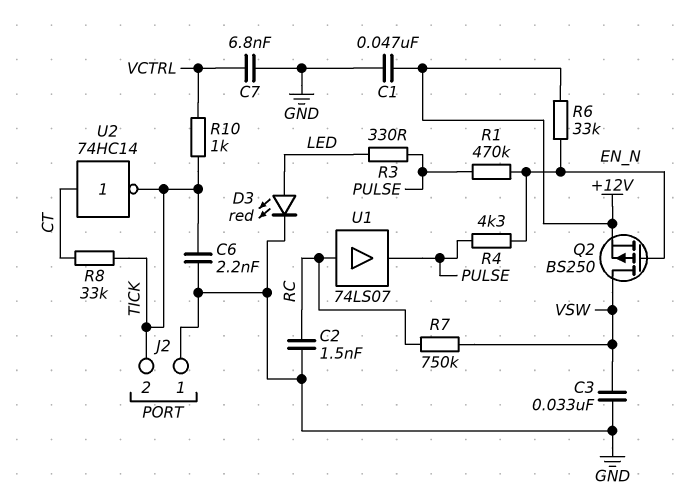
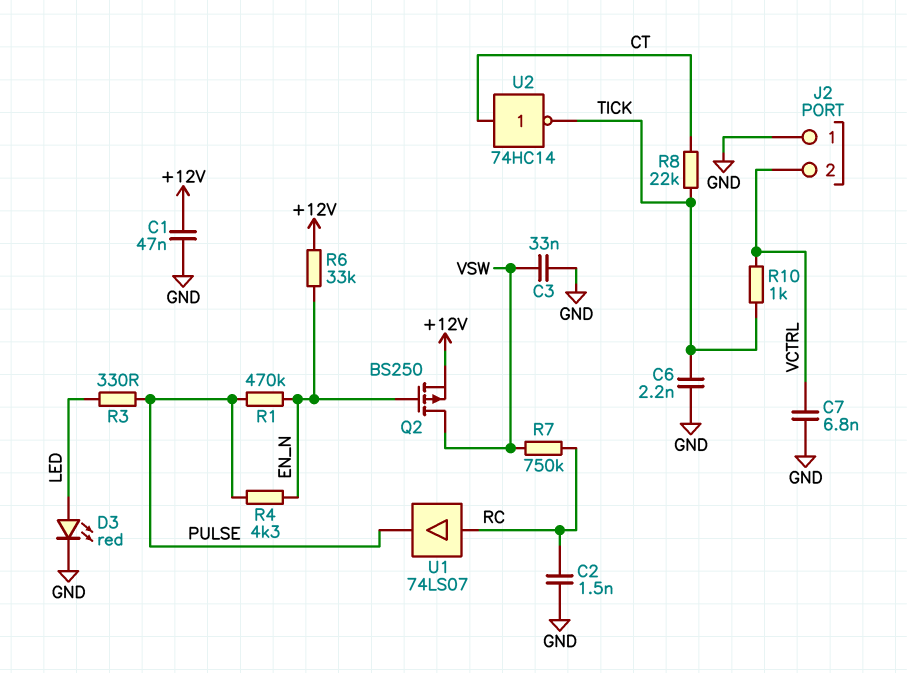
J2 pin 2: TICK -> VCTRL
R8: 33k (CT, TICK) -> 22k (CT, TICK)

